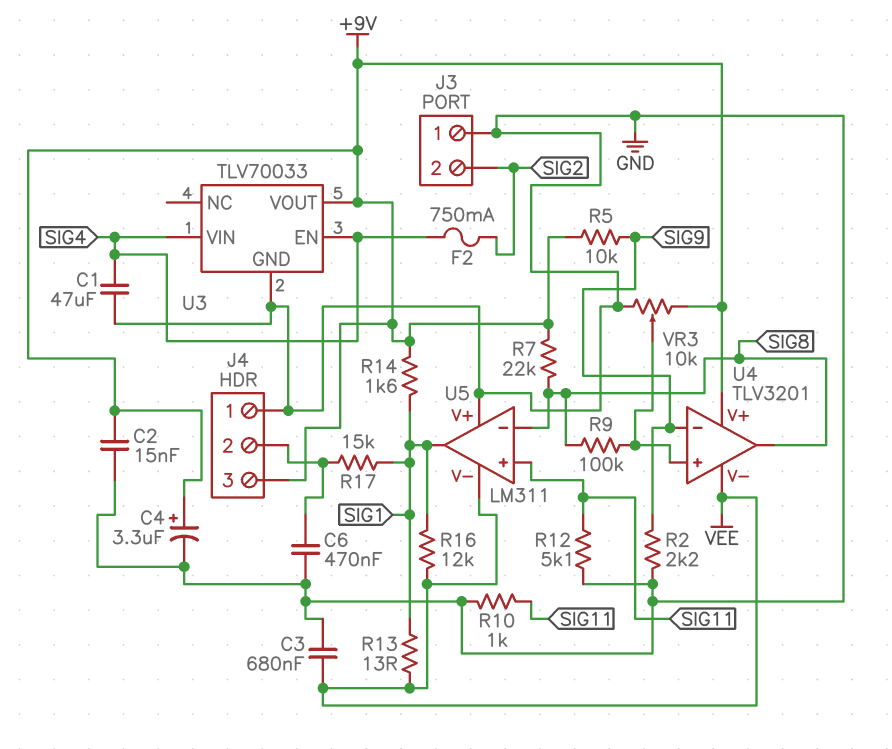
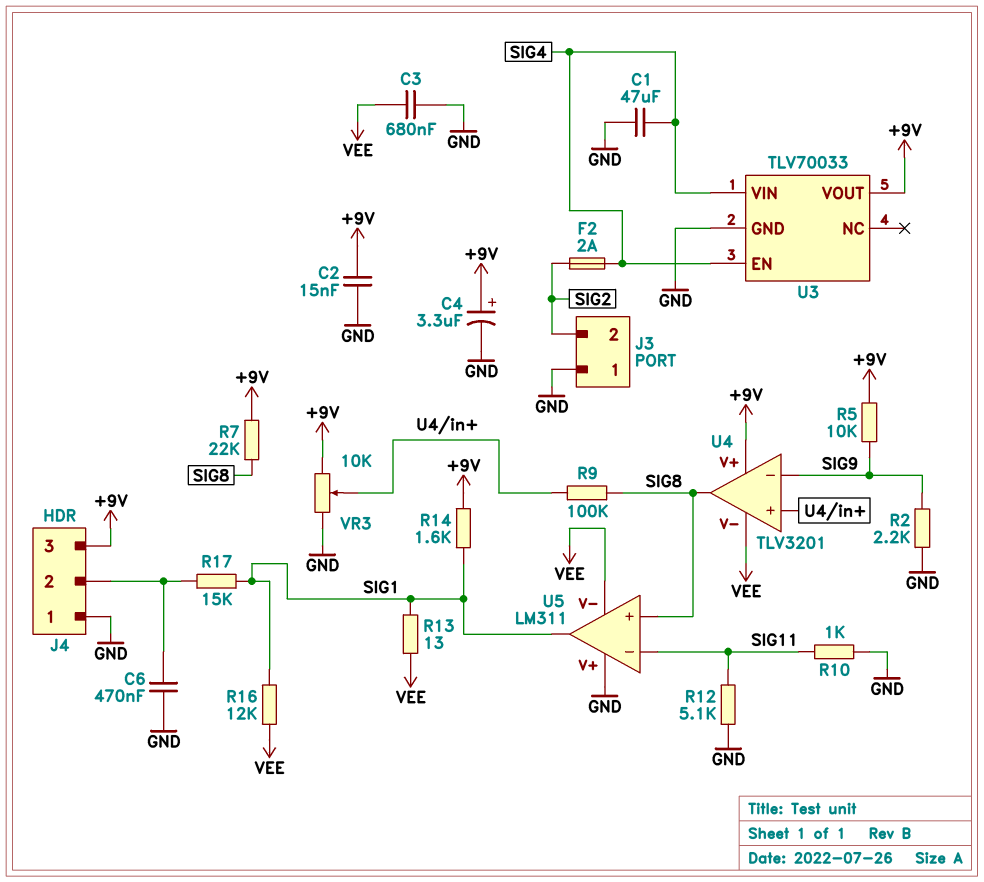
F2: 750mA (SIG2, SIG4) -> 2A (SIG2, SIG4)
U5 pin in+: SIG11 -> SIG8
U5 pin in-: SIG8 -> SIG11

